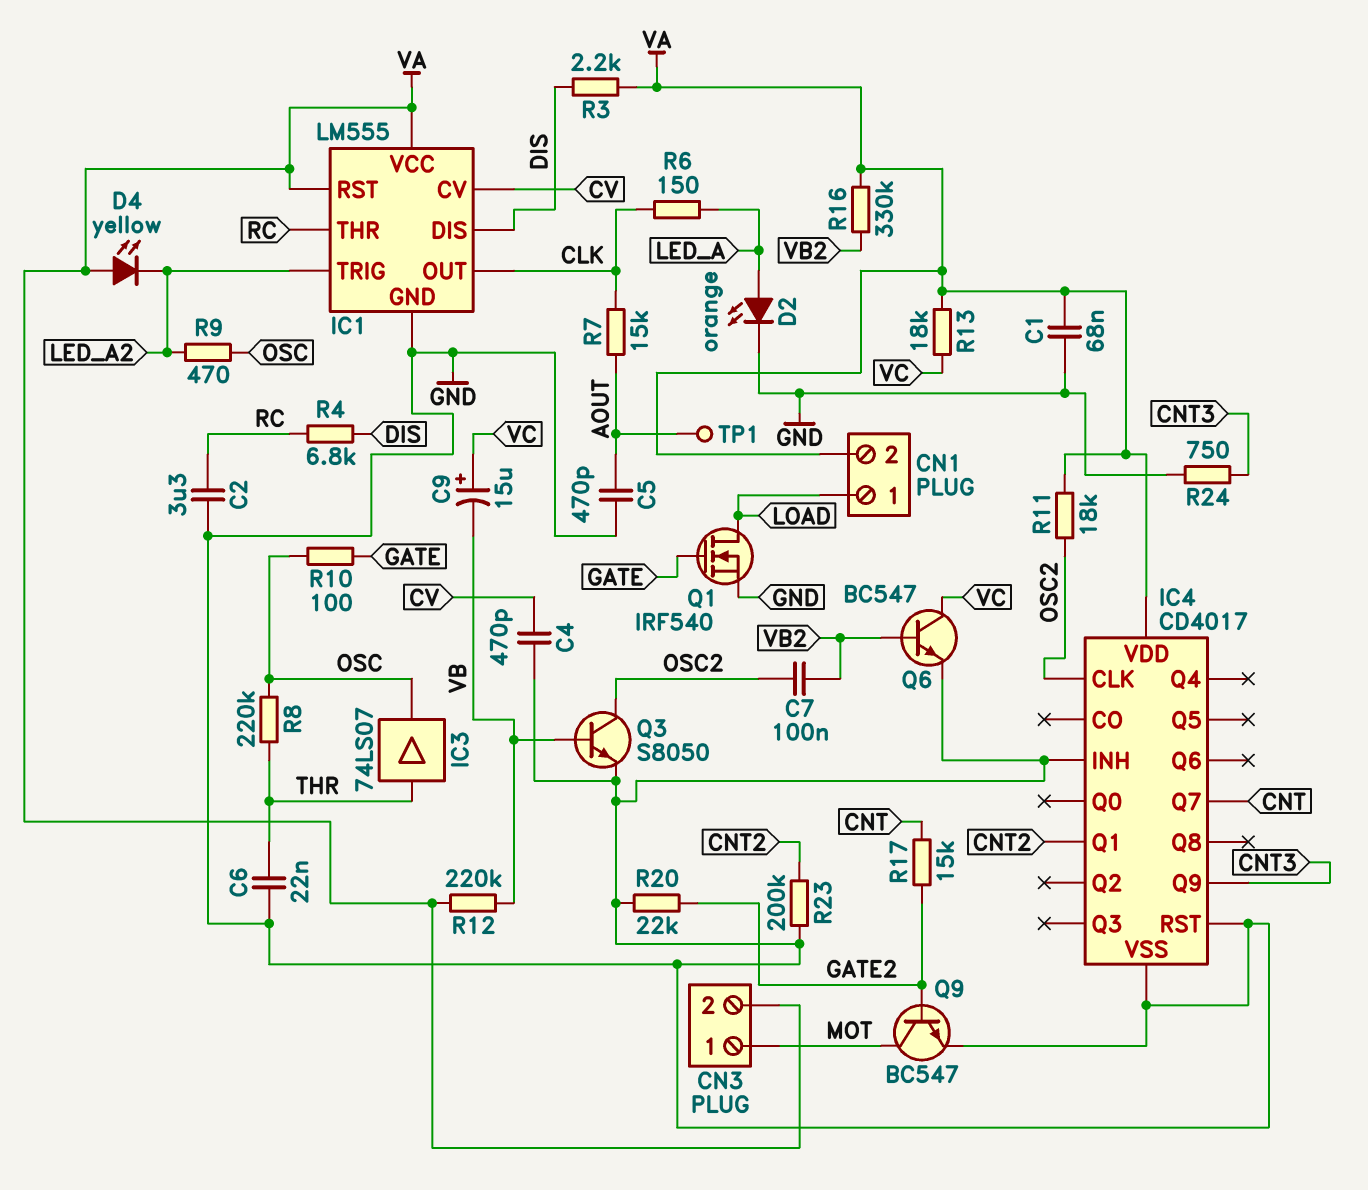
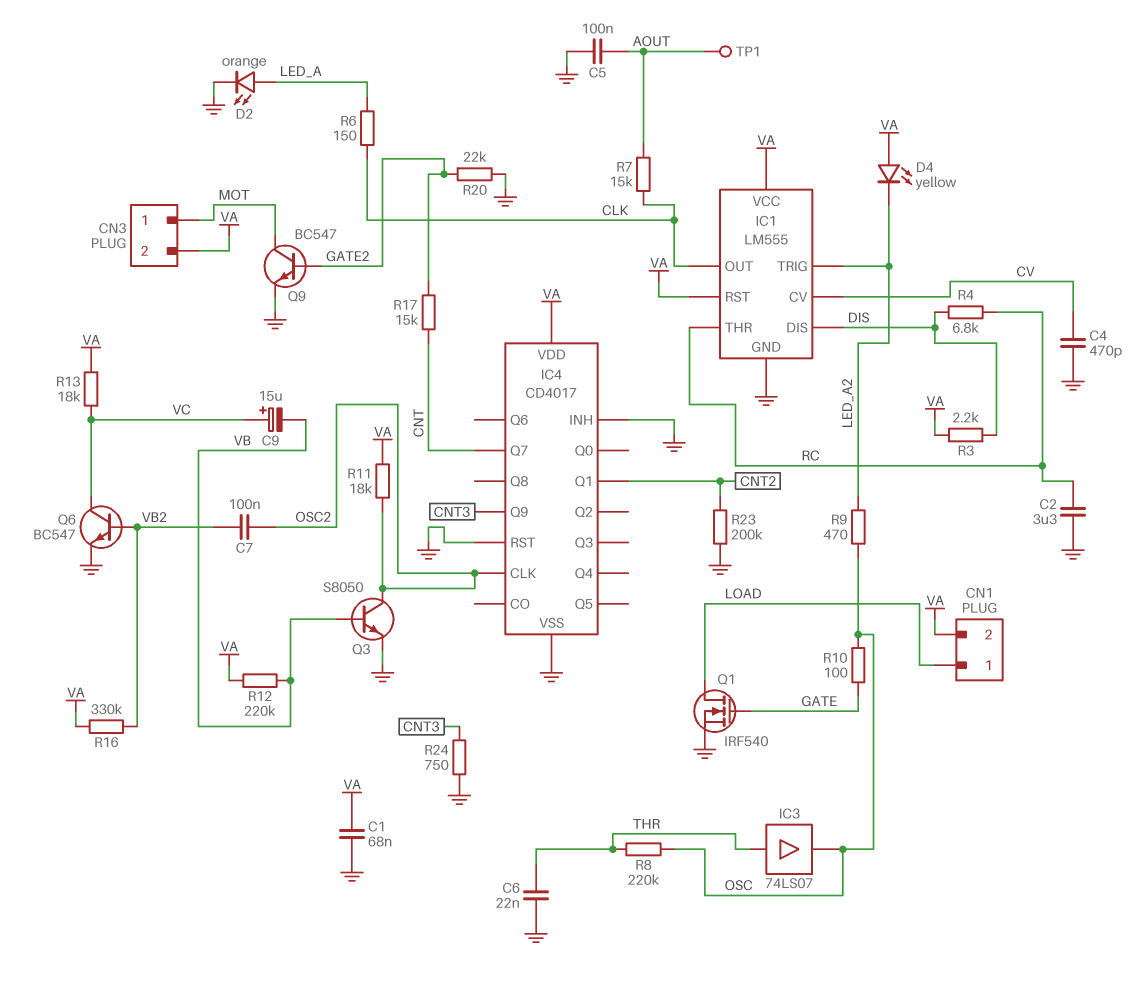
C5: 470pF (AOUT, GND) -> 100nF (AOUT, GND)

